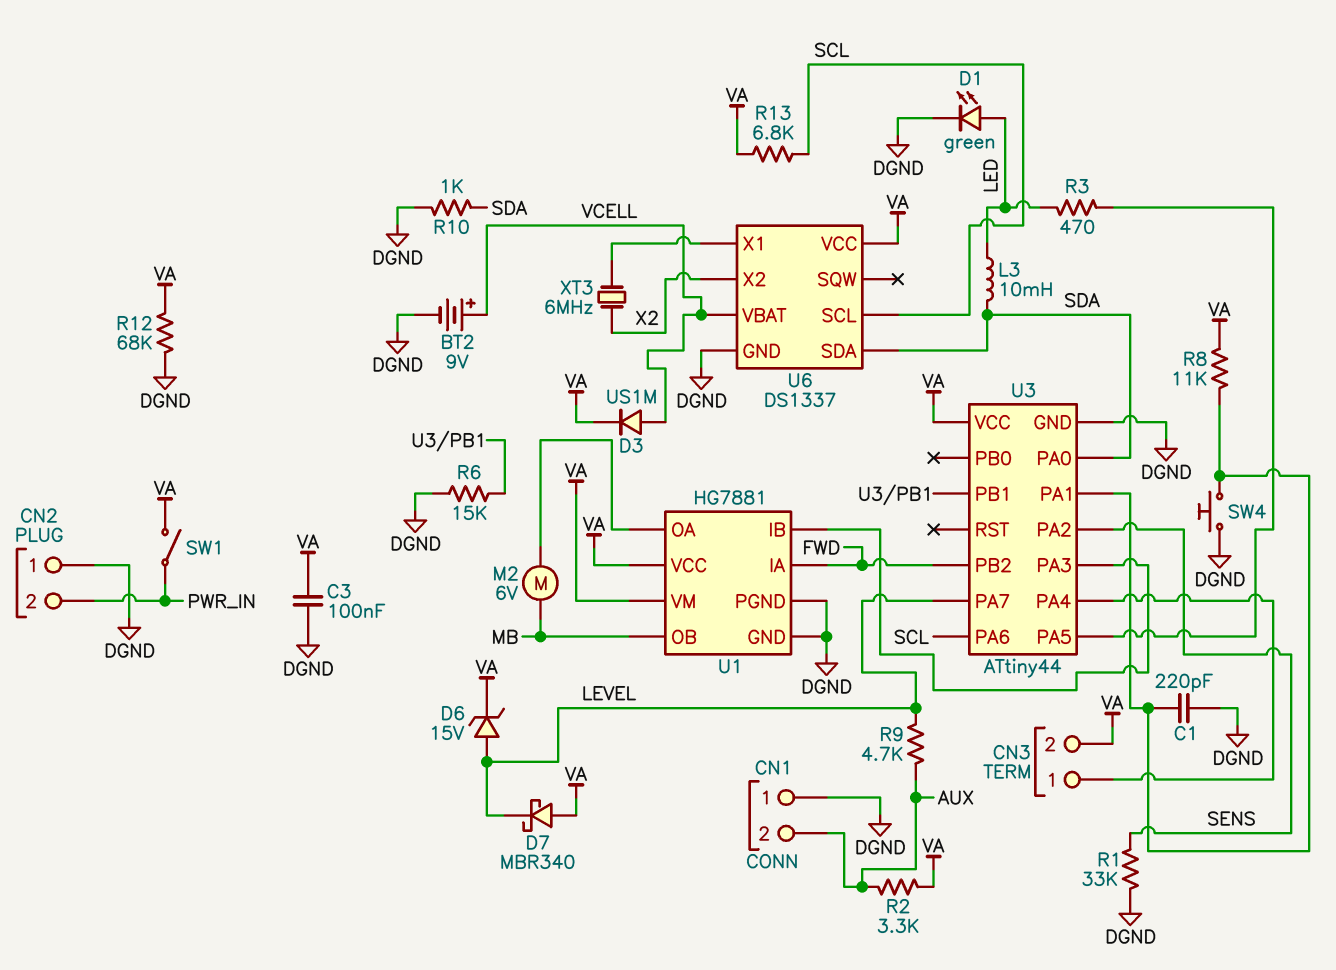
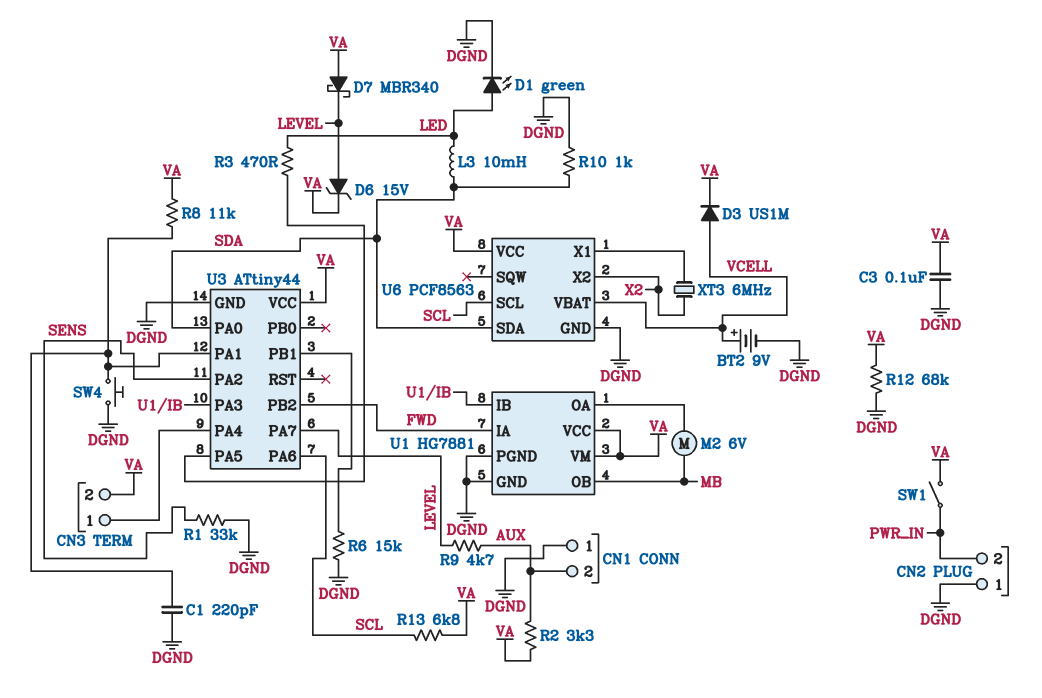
U6: DS1337 -> PCF8563

